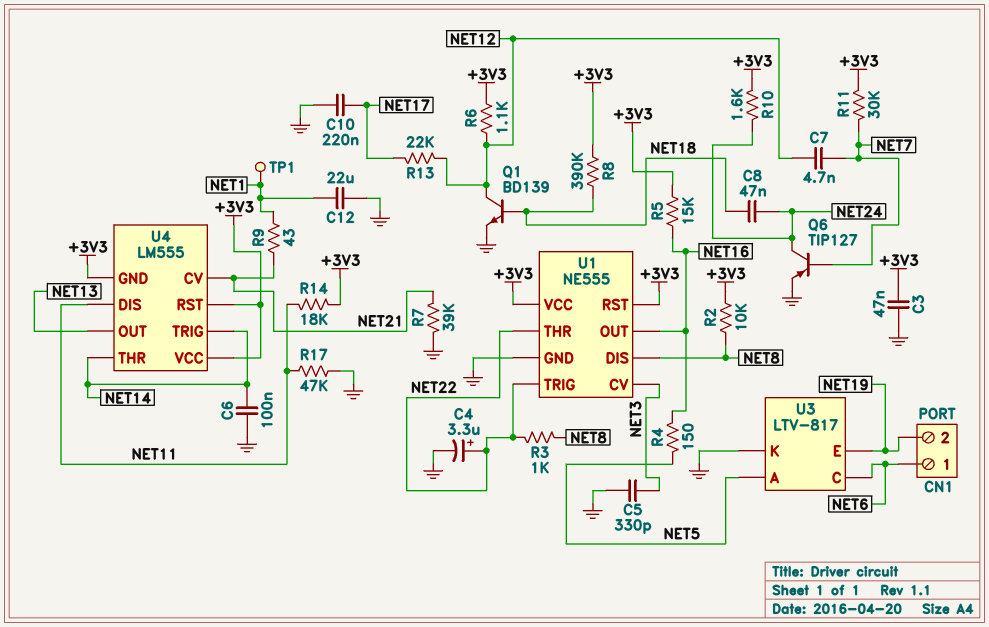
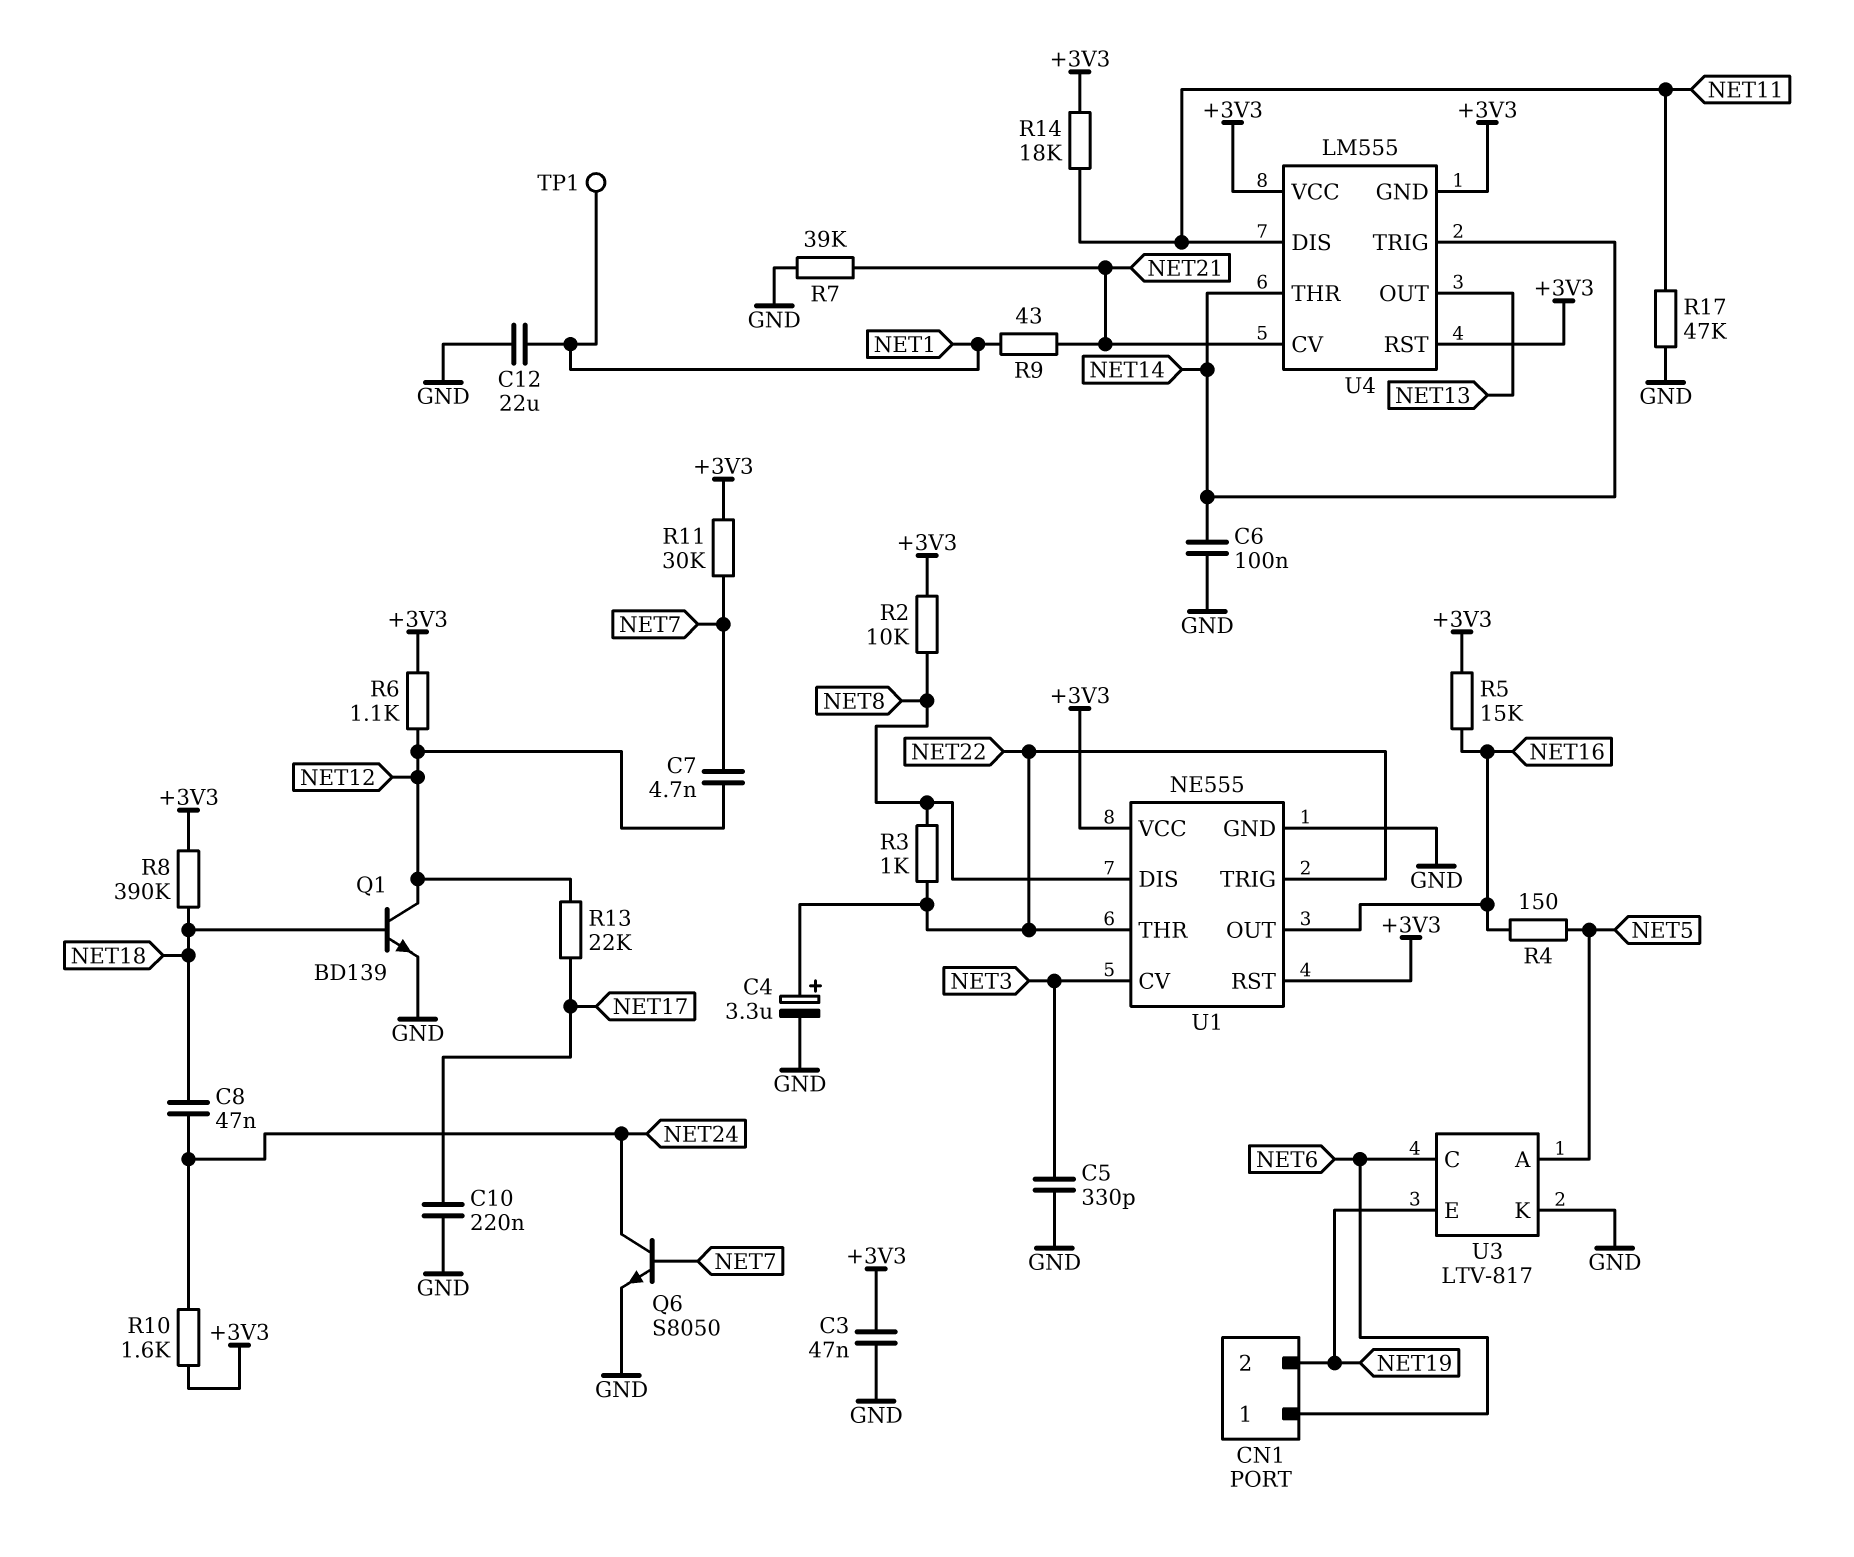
Q6: PNP TIP127 (B NET7, C NET24, E GND) -> NPN S8050 (B NET7, C NET24, E GND)

